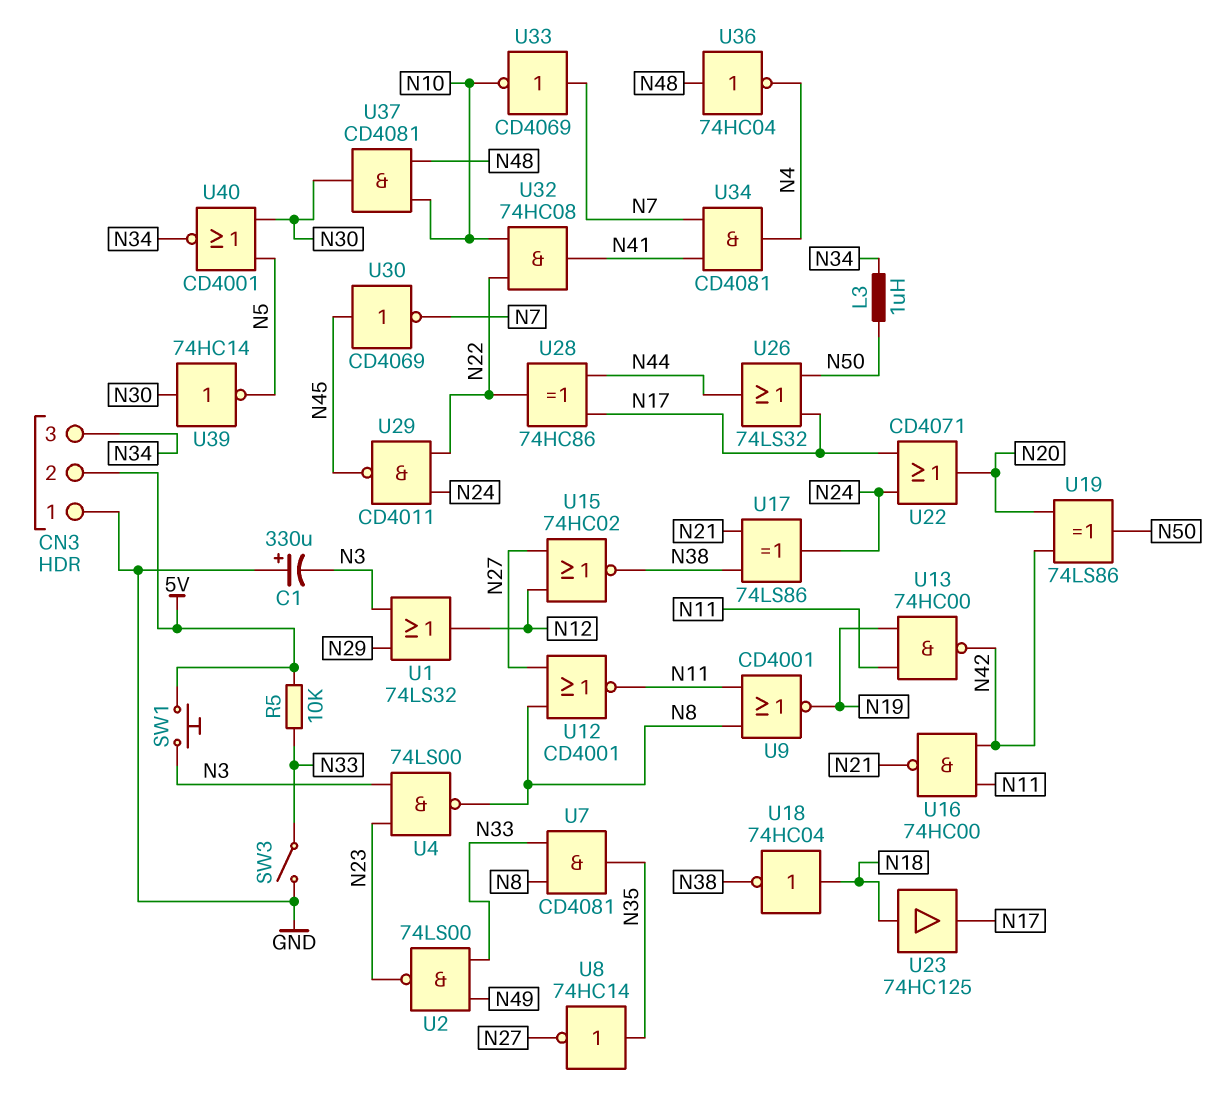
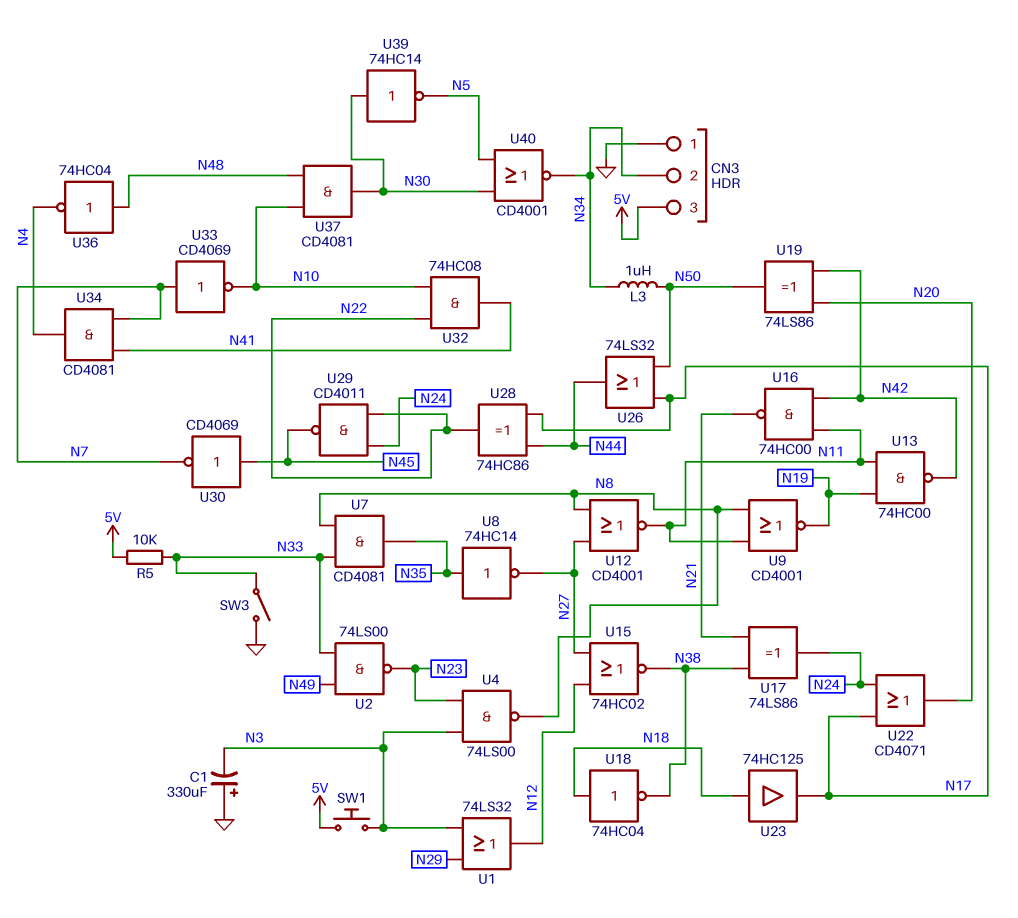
CN3 pin 2: 5V -> N34
CN3 pin 3: N34 -> 5V

